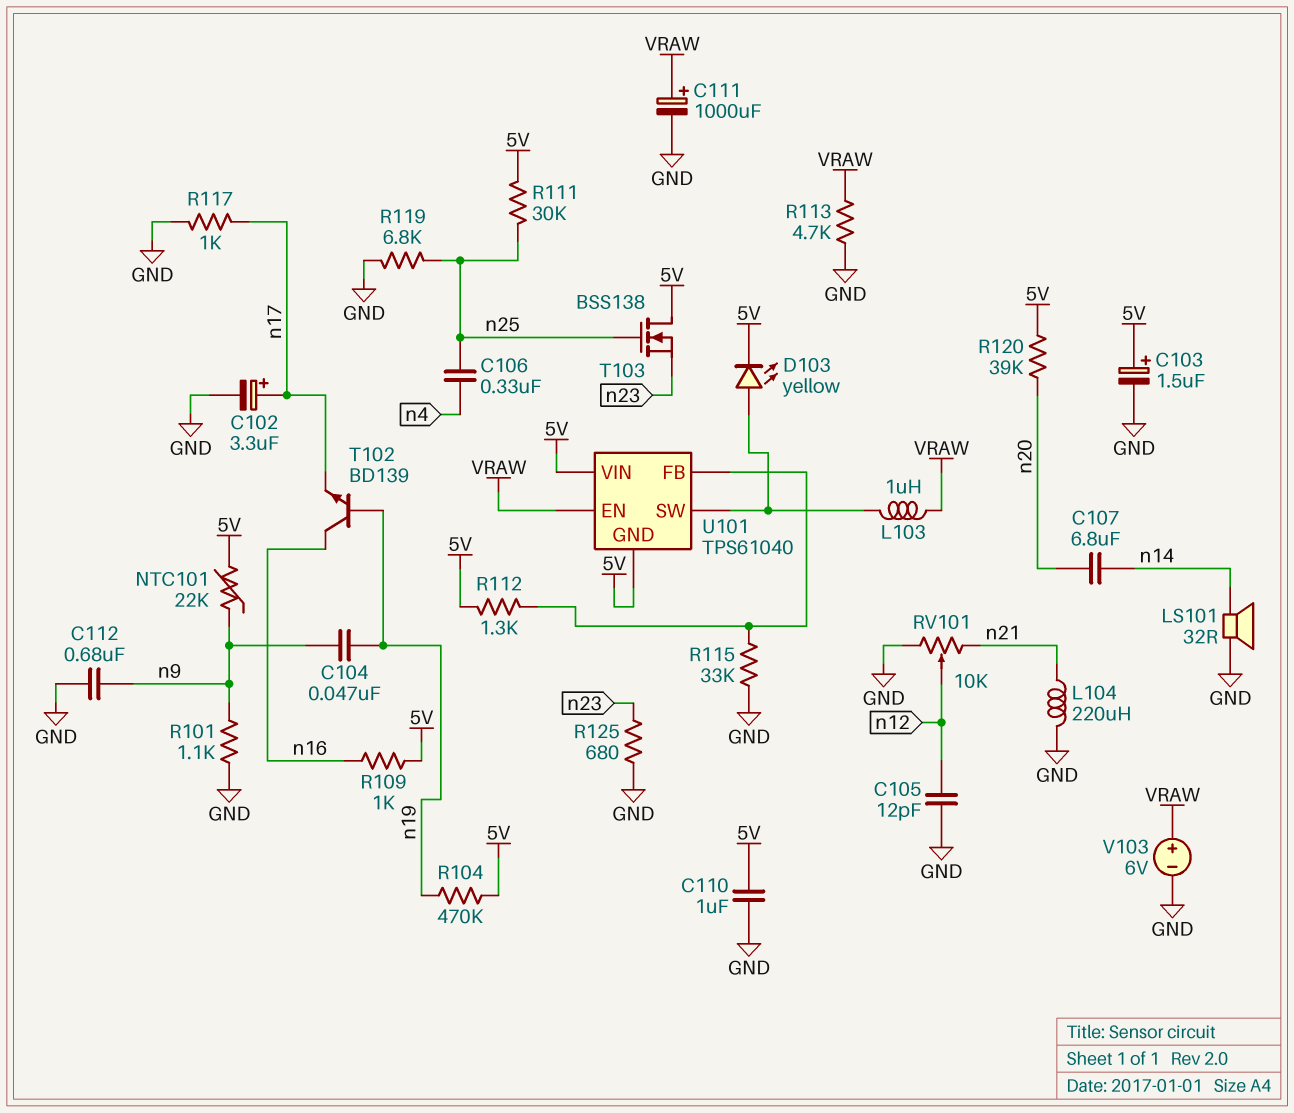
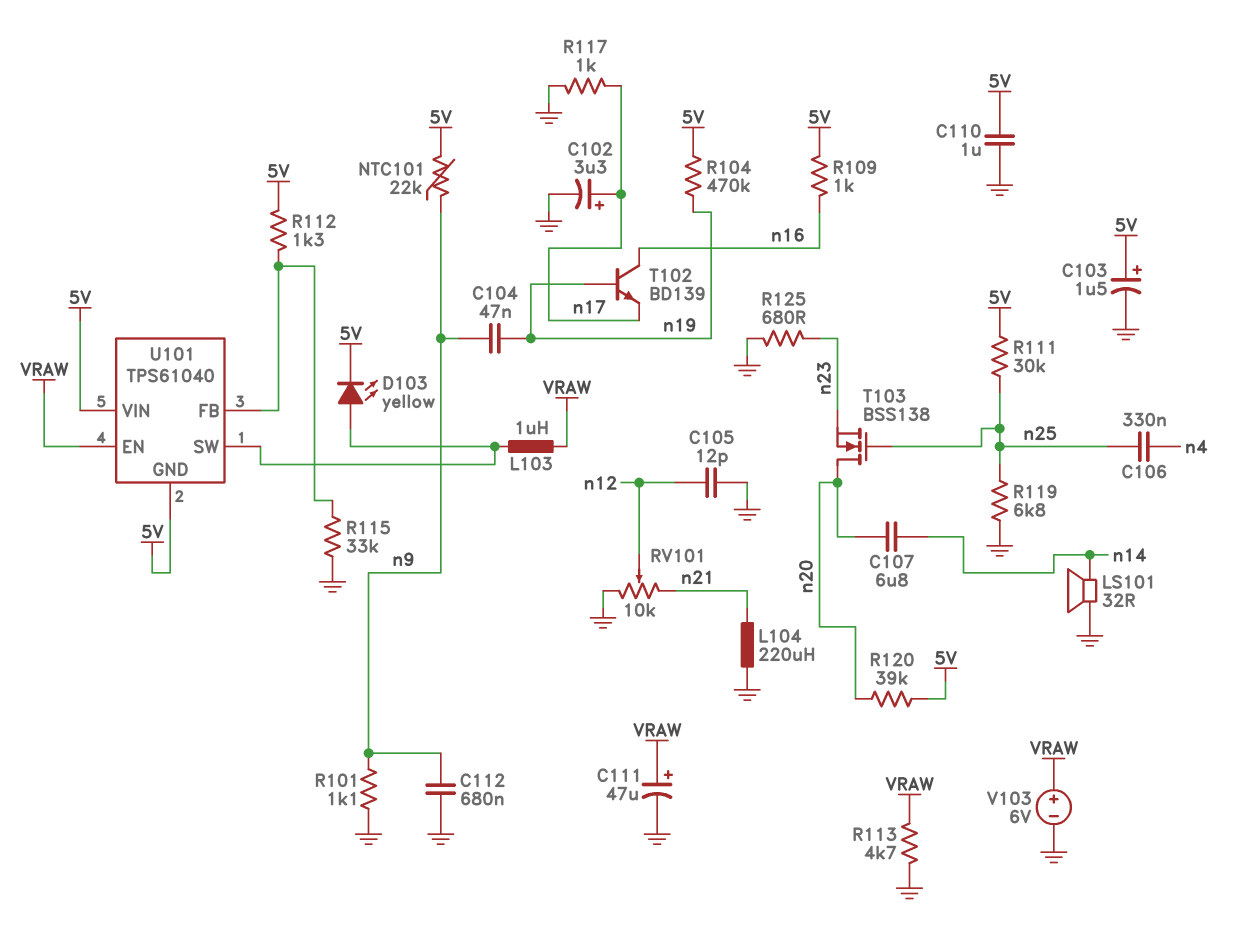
C111: 1000uF (plus VRAW, minus GND) -> 47uF (plus VRAW, minus GND)
T103: NMOS BSS138 (G n25, D 5V, S n23) -> NMOS BSS138 (G n25, D n20, S n23)

